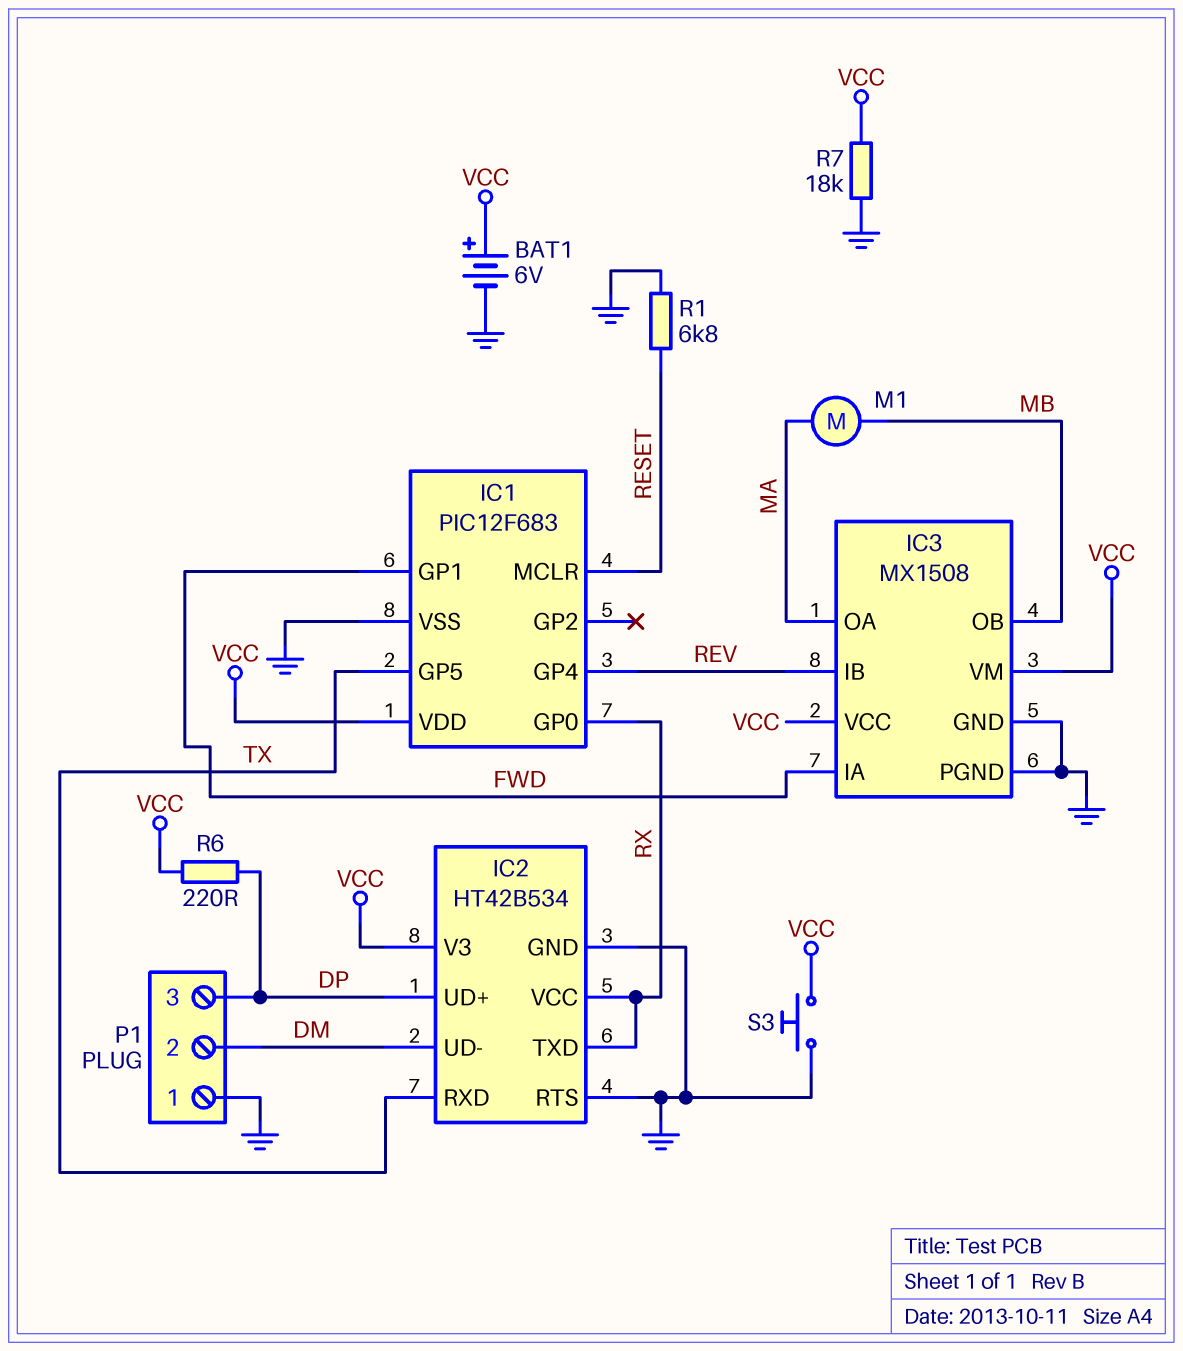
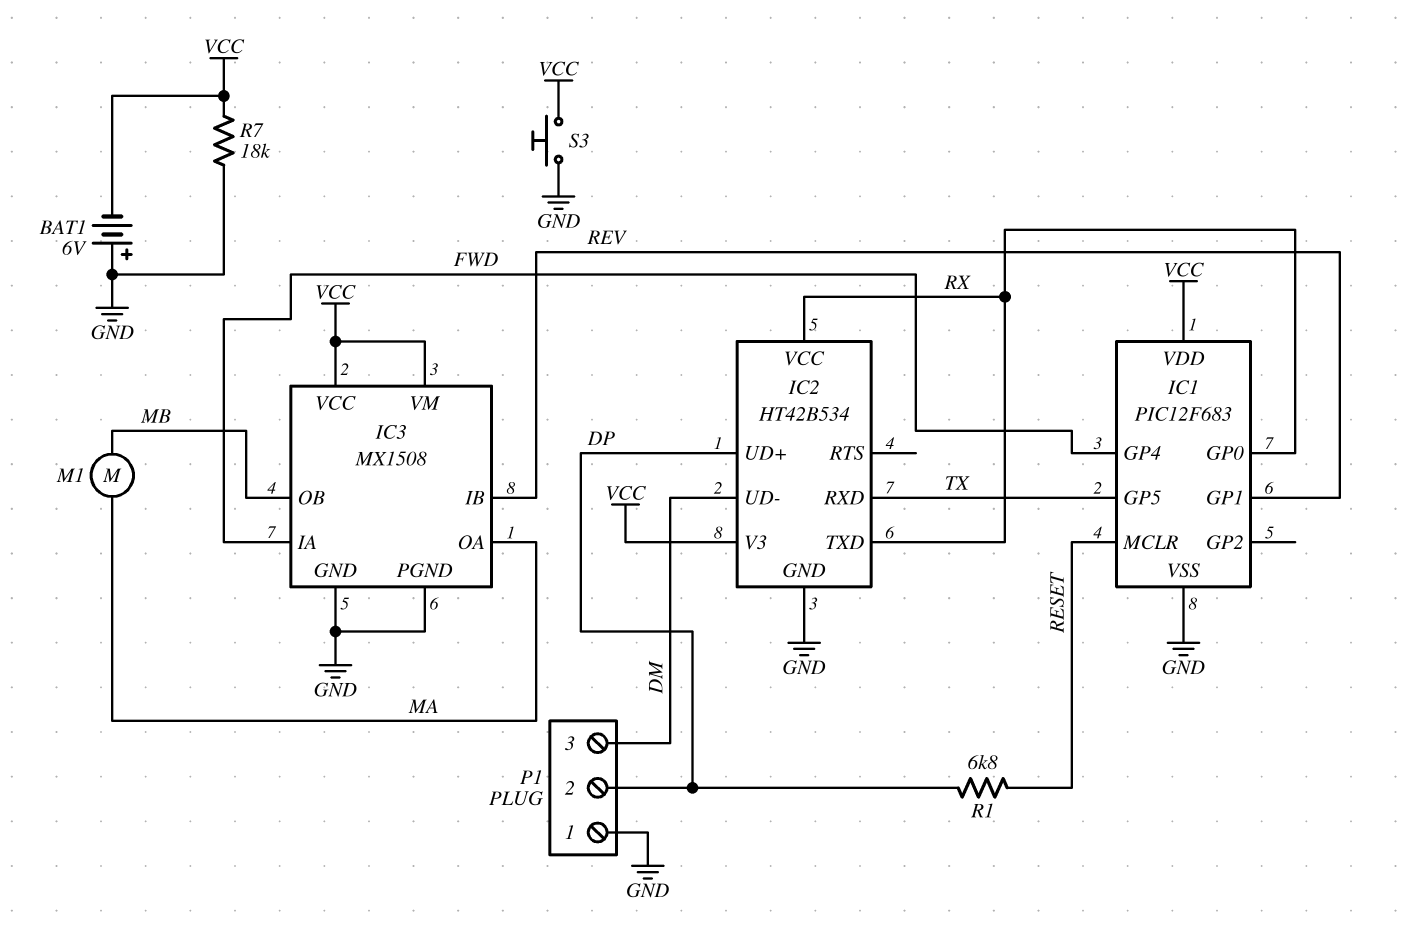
BAT1: 6V (plus VCC, minus GND) -> 6V (plus GND, minus VCC)
IC1 pin GP1: FWD -> REV
IC1 pin GP4: REV -> FWD
IC2 pin RTS: GND -> none
P1 pin 2: DM -> DP
P1 pin 3: DP -> DM
R1: 6.8k (GND, RESET) -> 6.8k (DP, RESET)
R6: 220 (DP, VCC) -> none

